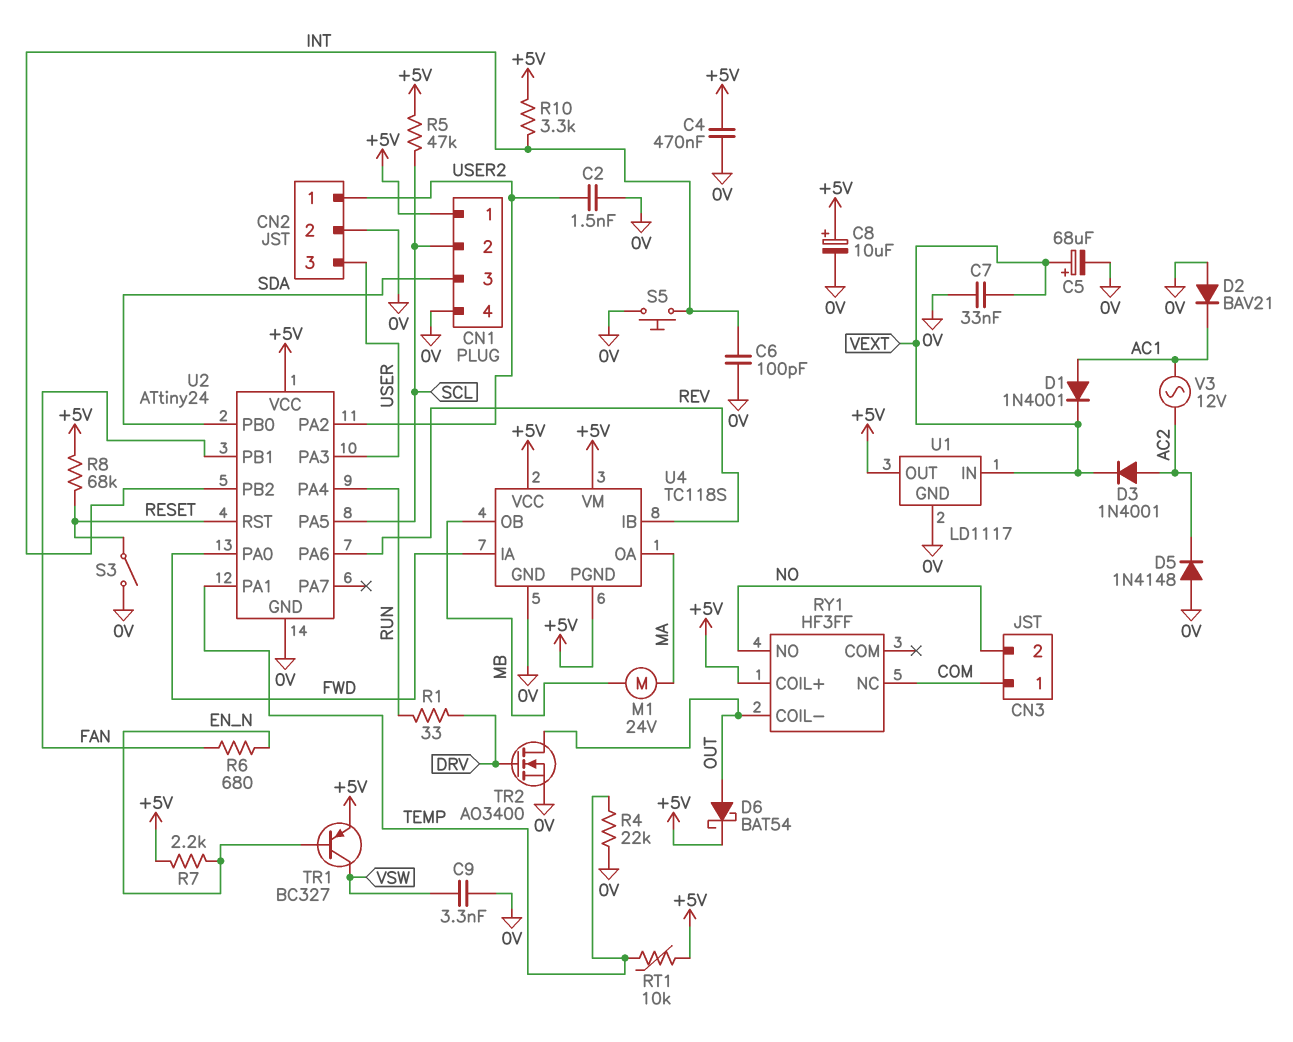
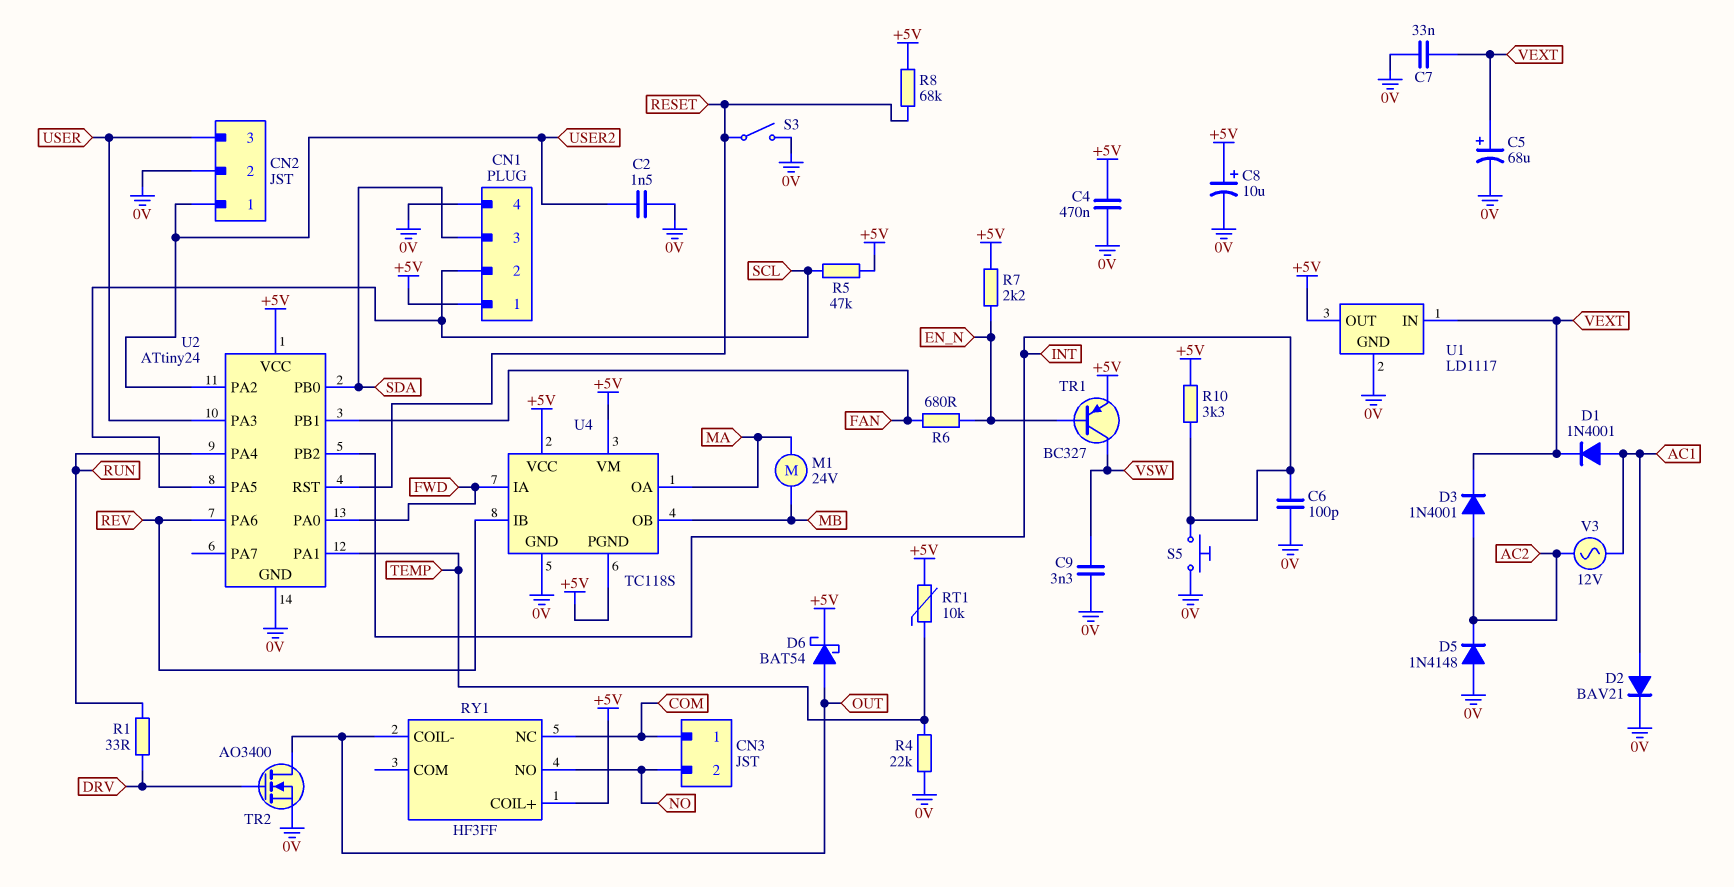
D2: diode BAV21 (A 0V, K AC1) -> diode BAV21 (A AC1, K 0V)

